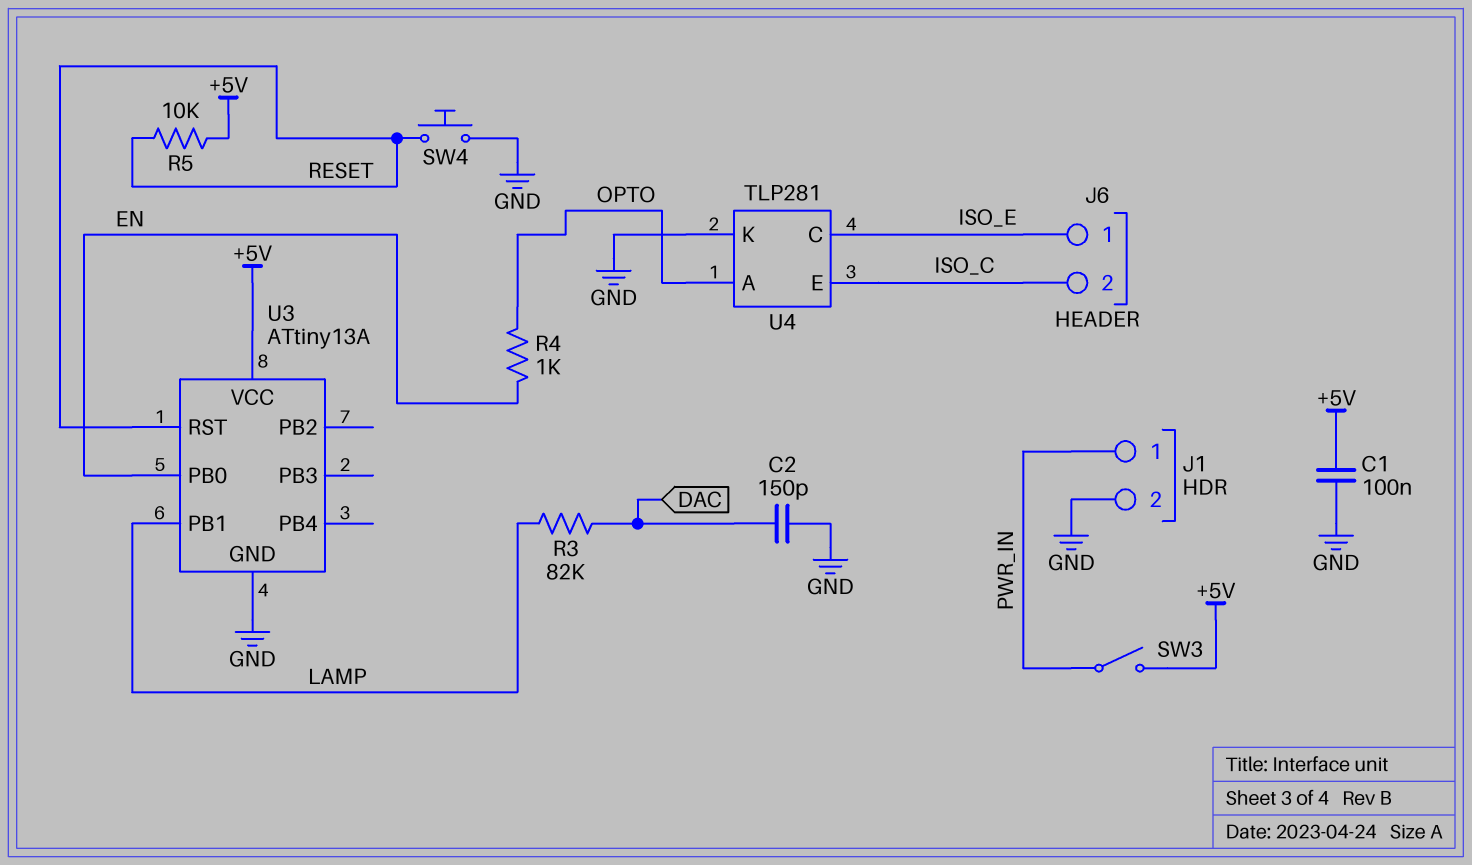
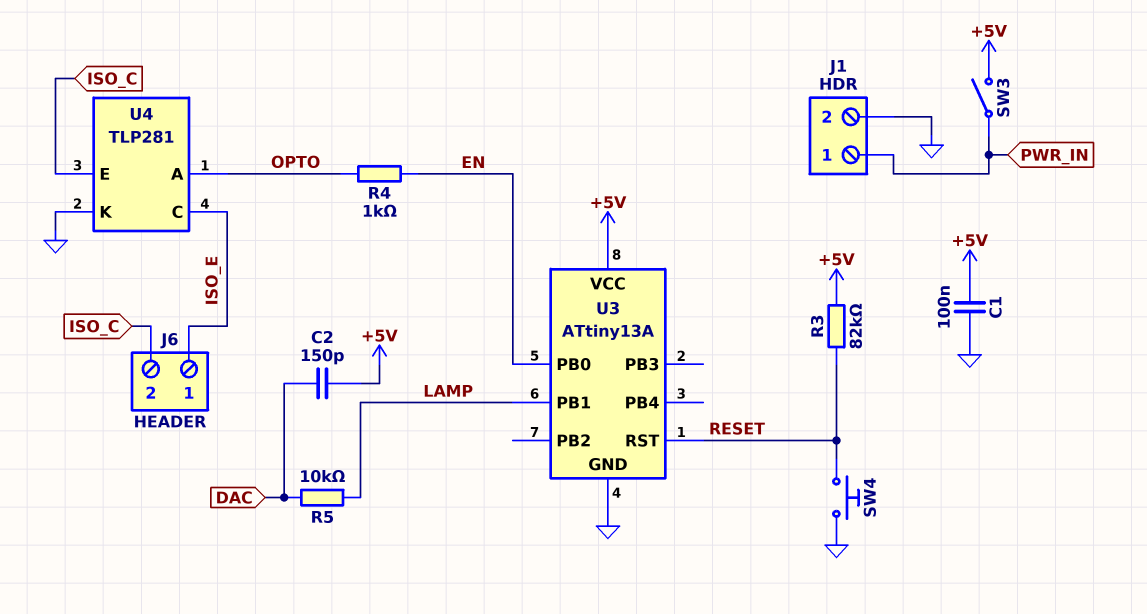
C2: 150pF (DAC, GND) -> 150pF (+5V, DAC)
R3: 82k (DAC, LAMP) -> 82k (+5V, RESET)
R5: 10k (+5V, RESET) -> 10k (DAC, LAMP)

